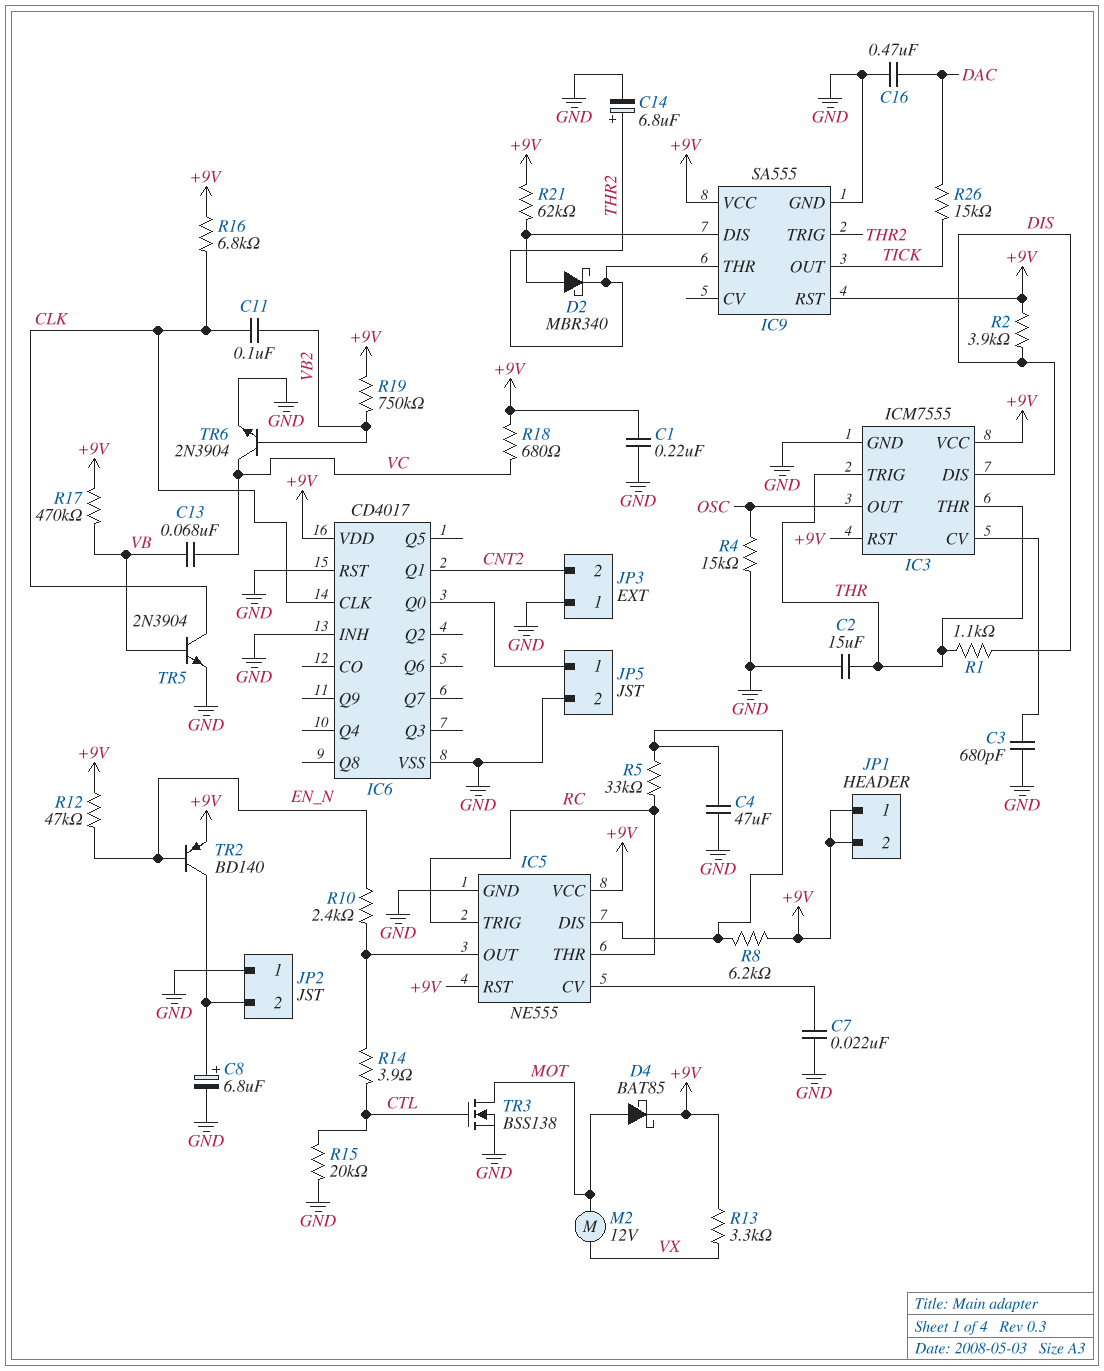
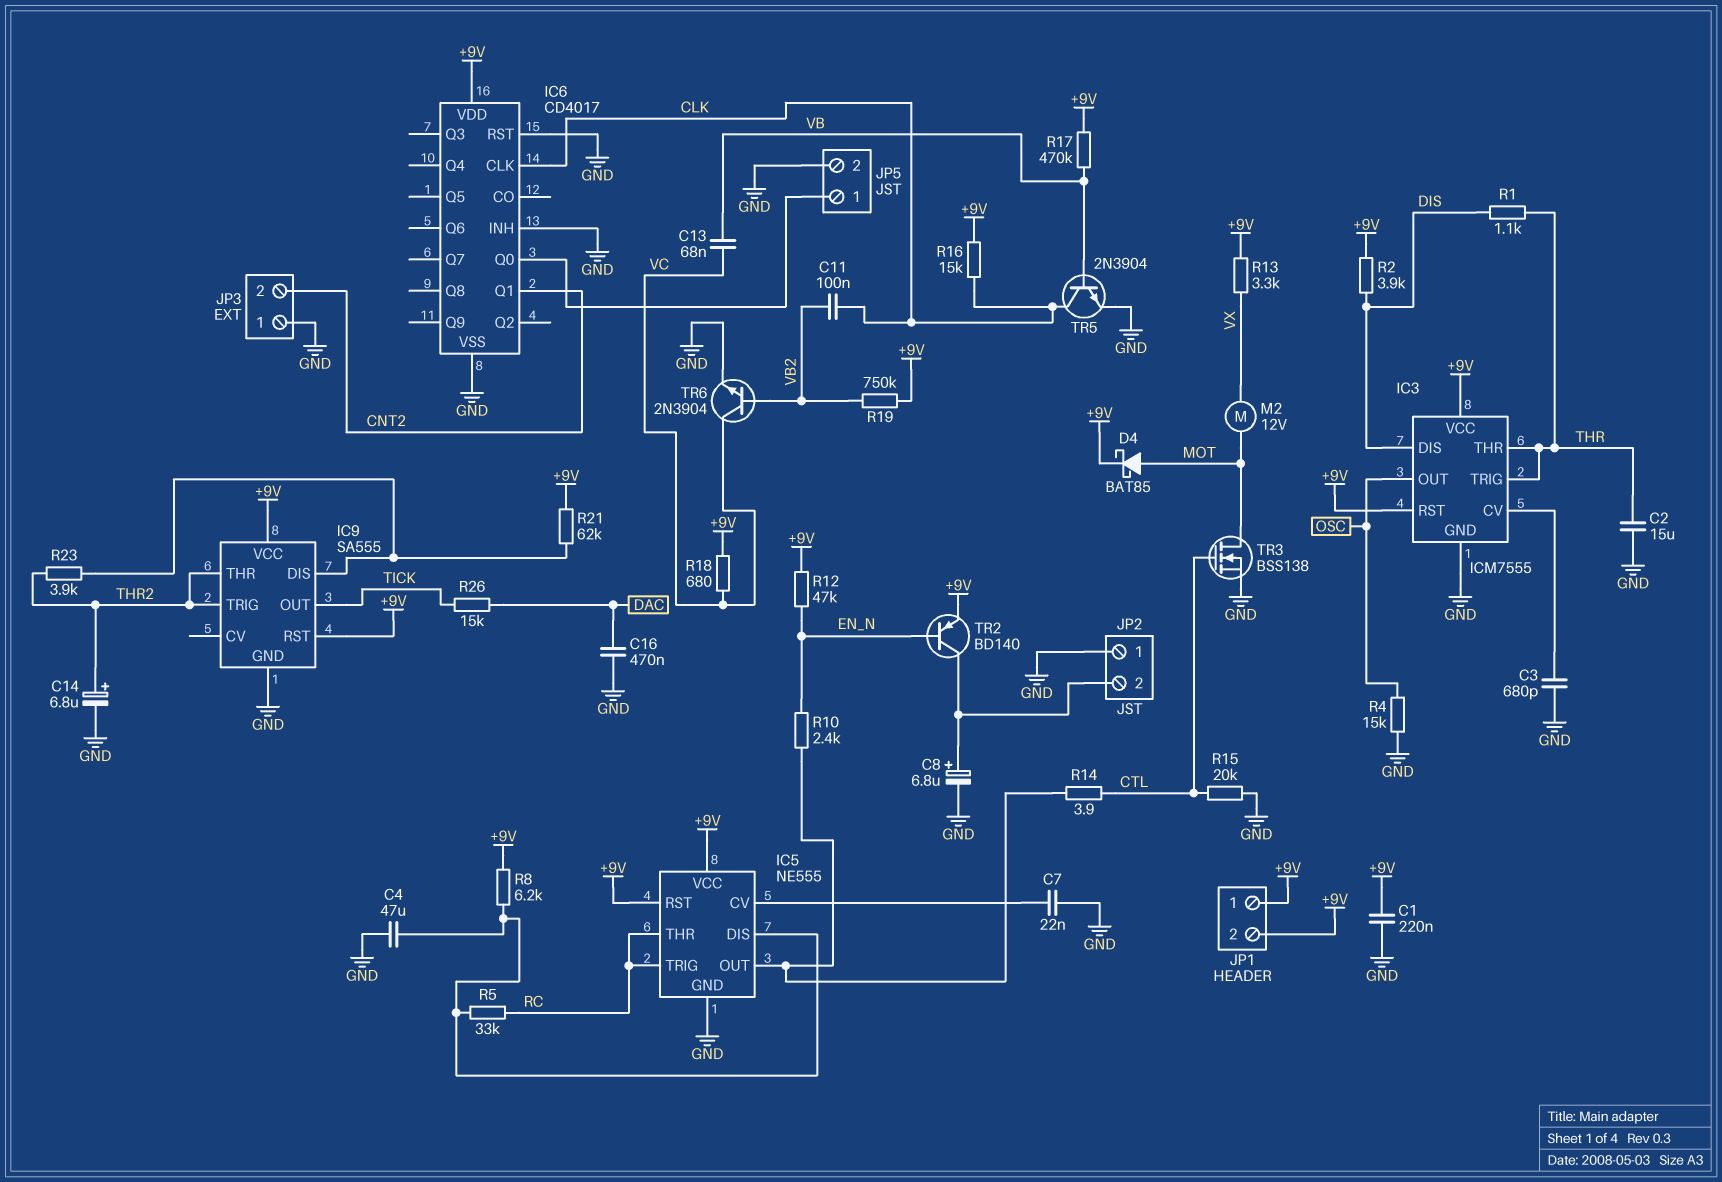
D2: schottky MBR340 (A IC9/DIS, K THR2) -> none
R16: 6.8k (+9V, CLK) -> 15k (+9V, CLK)
R23: none -> 3.9k (IC9/DIS, THR2)

